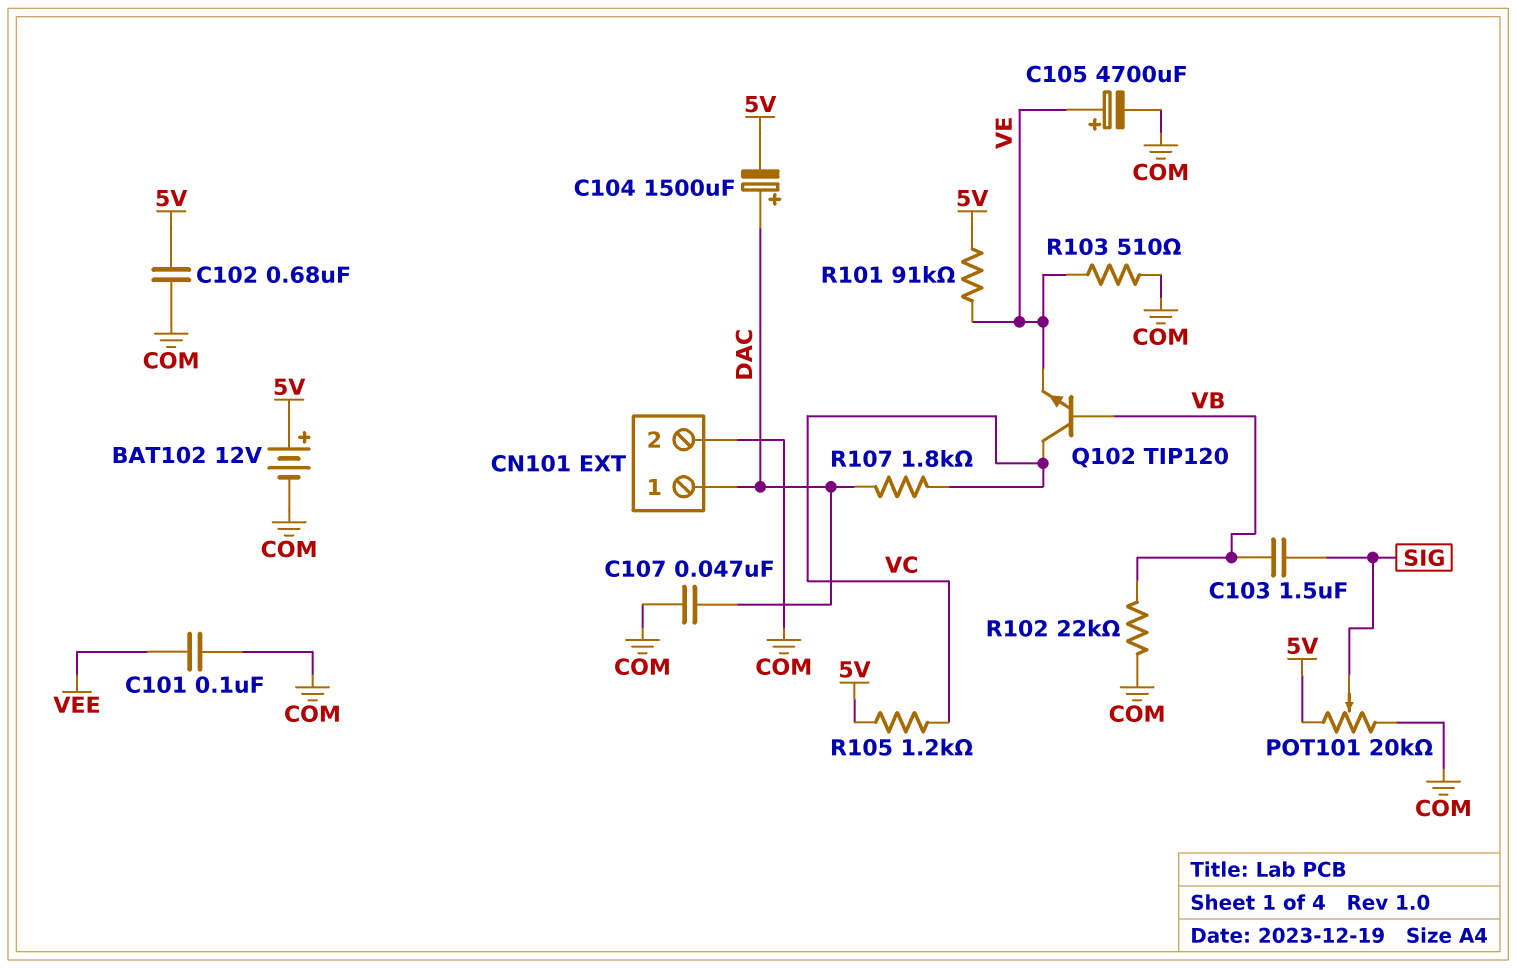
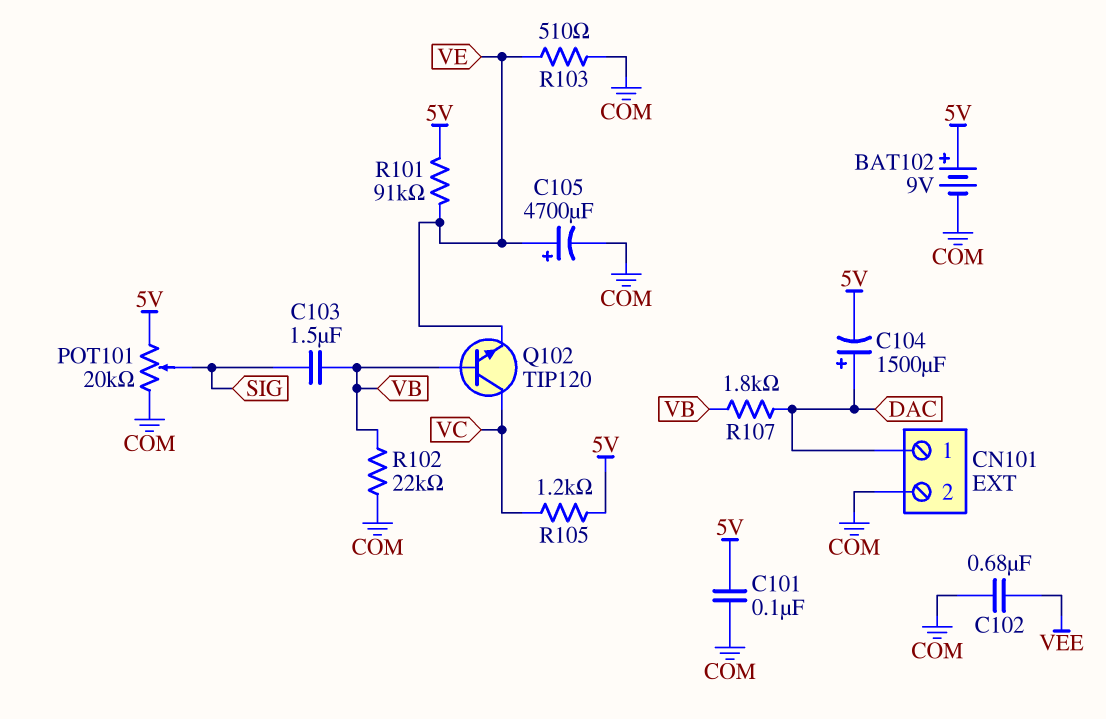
BAT102: 12V (plus 5V, minus COM) -> 9V (plus 5V, minus COM)
C101: 100nF (COM, VEE) -> 100nF (5V, COM)
C102: 680nF (5V, COM) -> 680nF (COM, VEE)
C107: 47nF (COM, DAC) -> none
R107: 1.8k (DAC, VC) -> 1.8k (DAC, VB)

